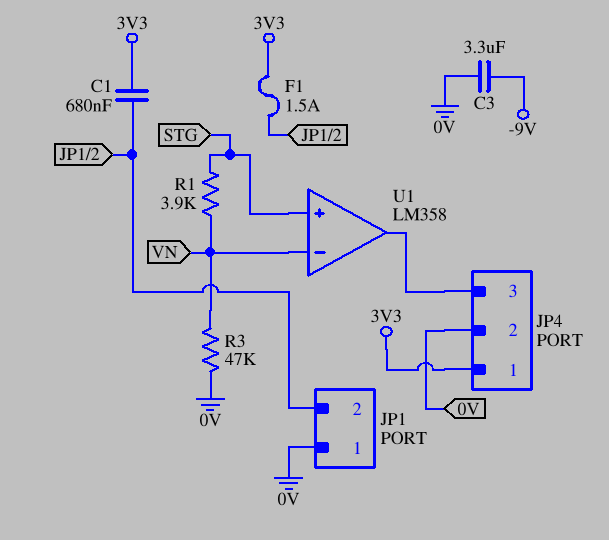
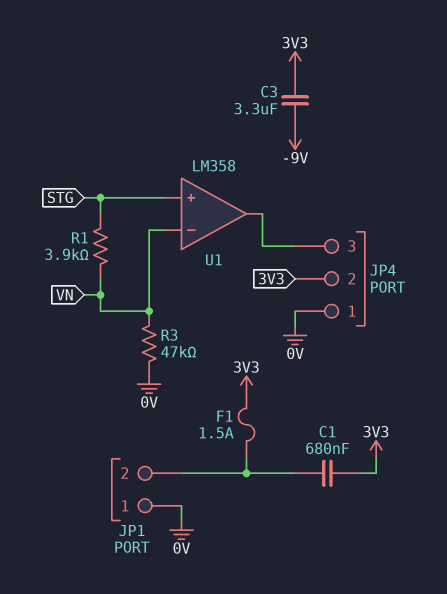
C3: 3.3uF (-9V, 0V) -> 3.3uF (-9V, 3V3)
JP4 pin 1: 3V3 -> 0V
JP4 pin 2: 0V -> 3V3

